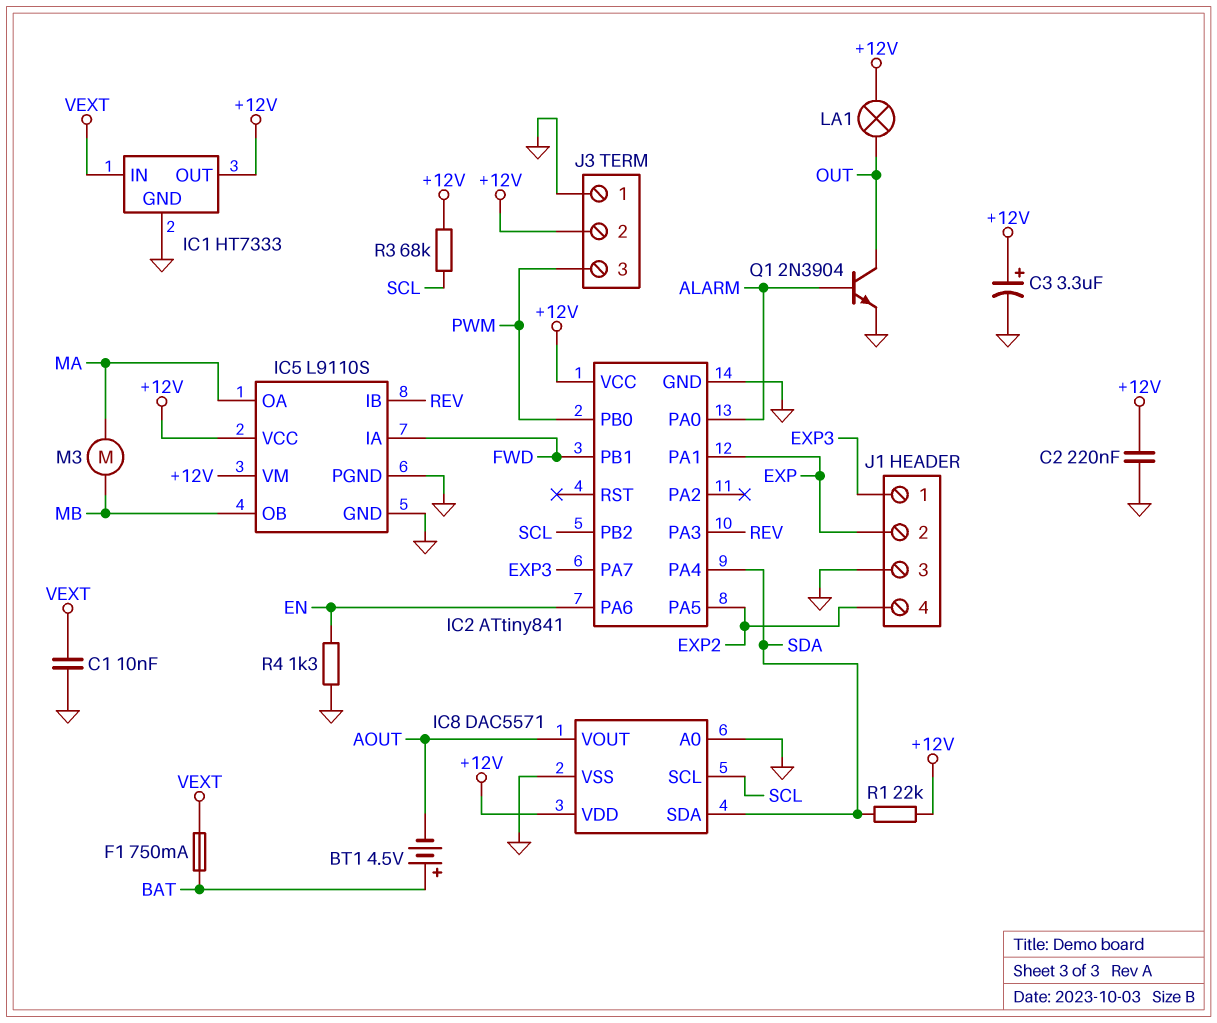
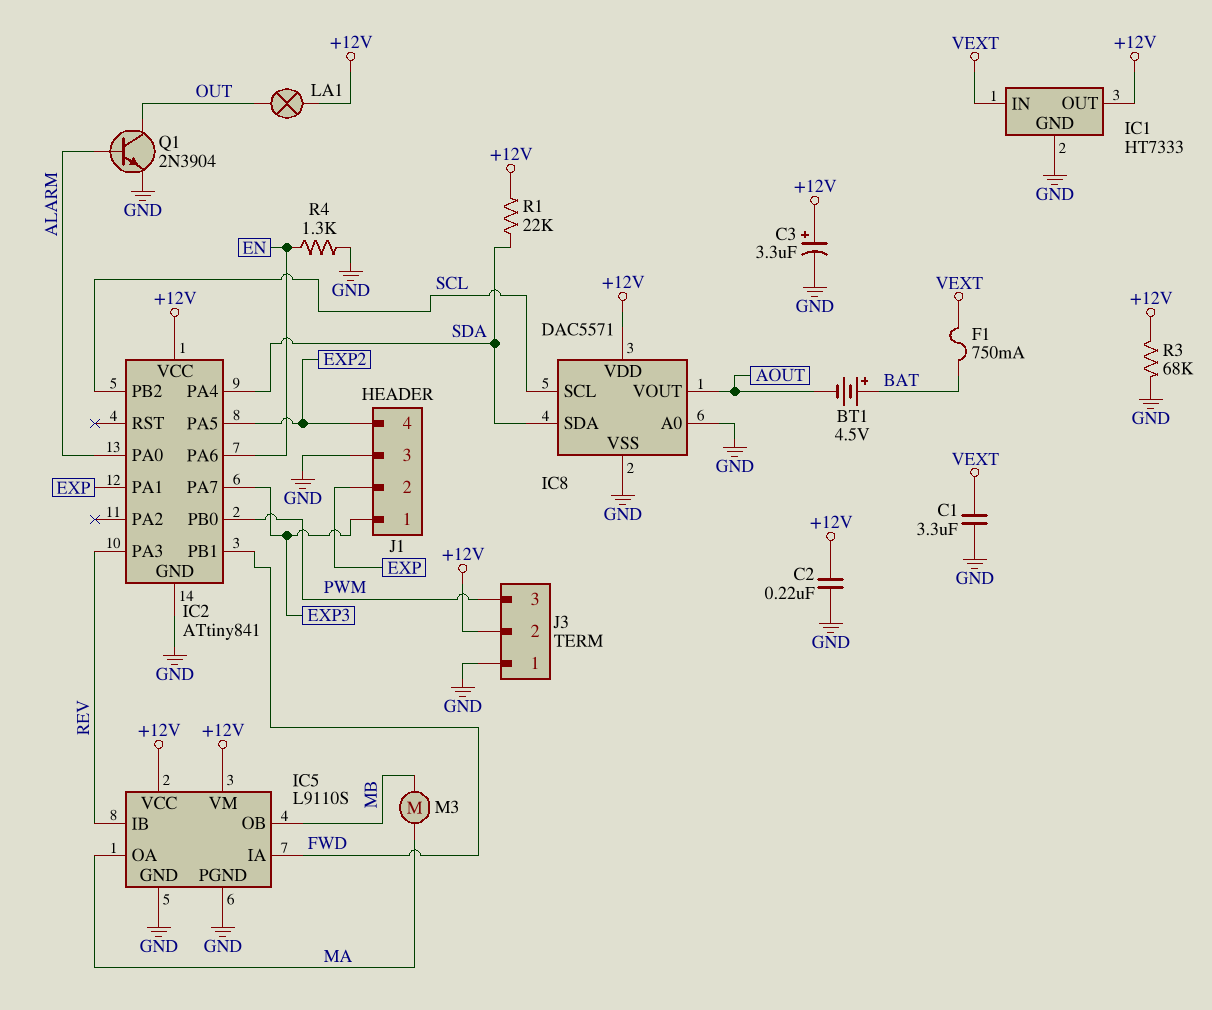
C1: 10nF (GND, VEXT) -> 3.3uF (GND, VEXT)
R3: 68k (+12V, SCL) -> 68k (+12V, GND)

